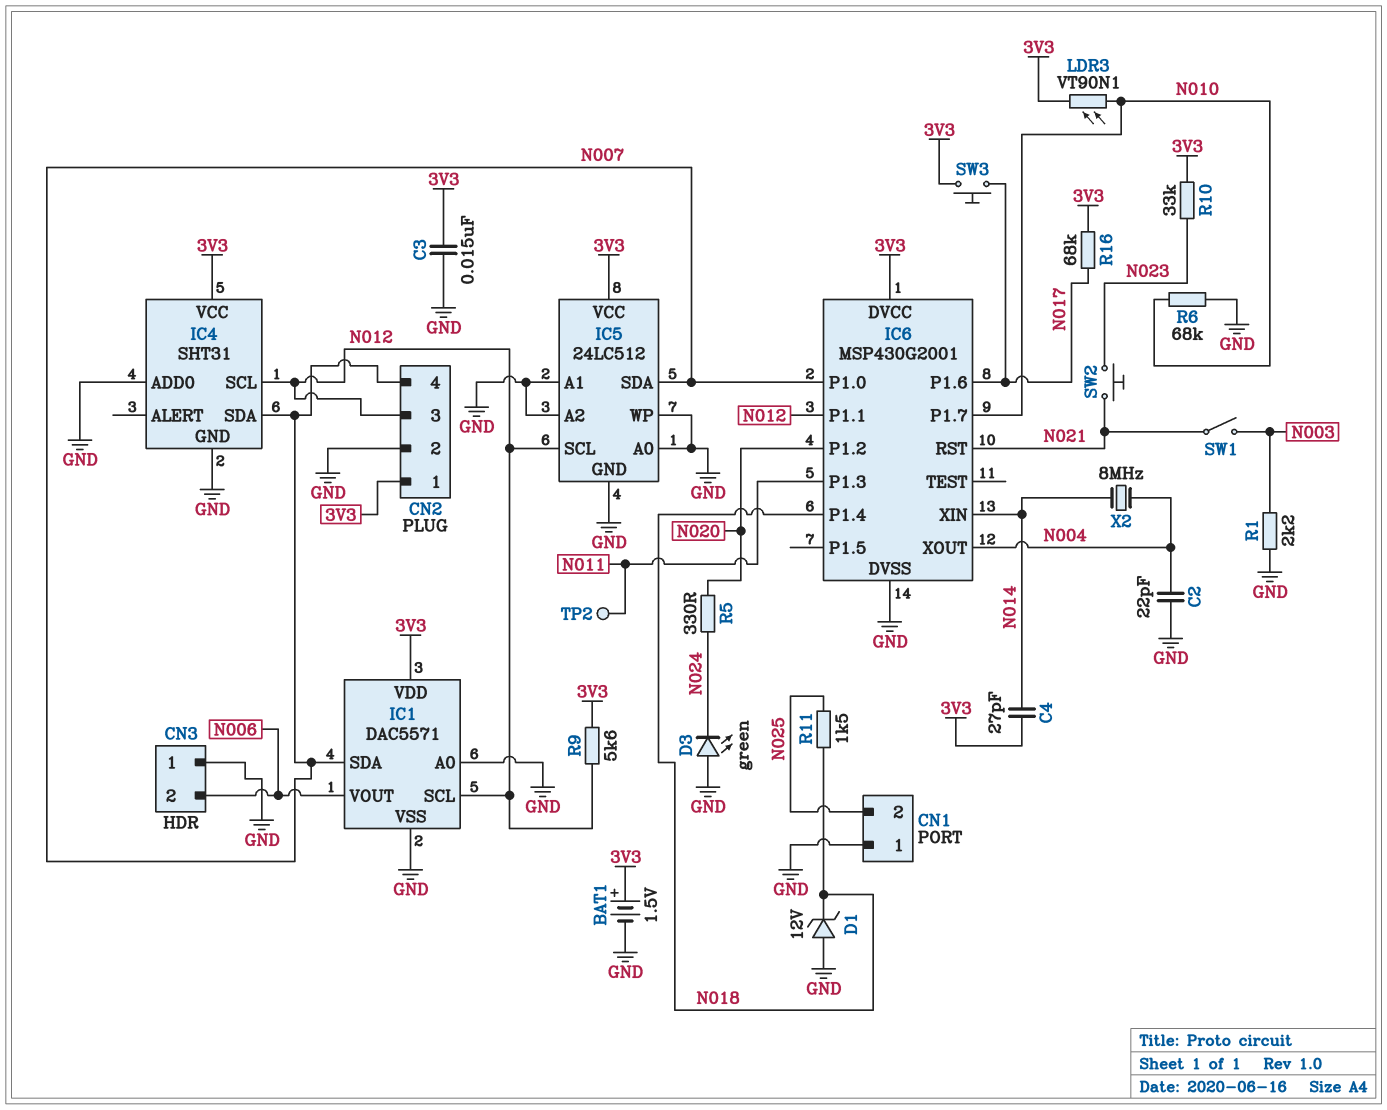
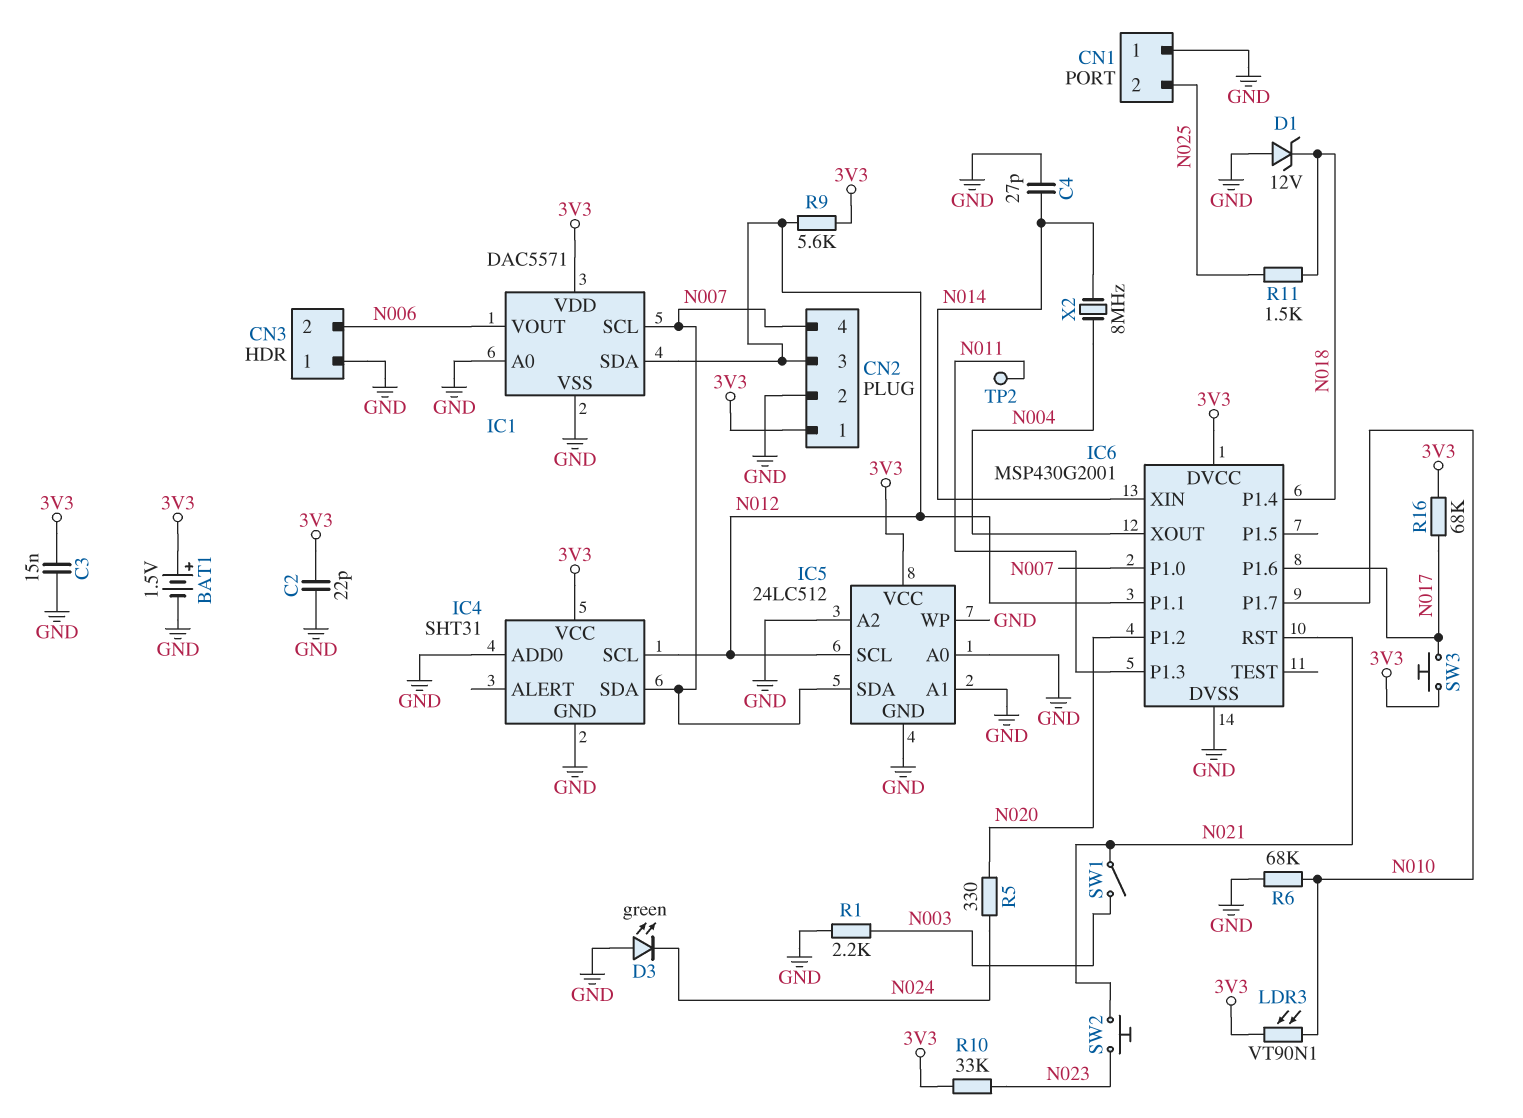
C2: 22pF (GND, N004) -> 22pF (3V3, GND)
C4: 27pF (3V3, N014) -> 27pF (GND, N014)
IC1 pin SCL: N012 -> N007
IC1 pin SDA: N007 -> N012

